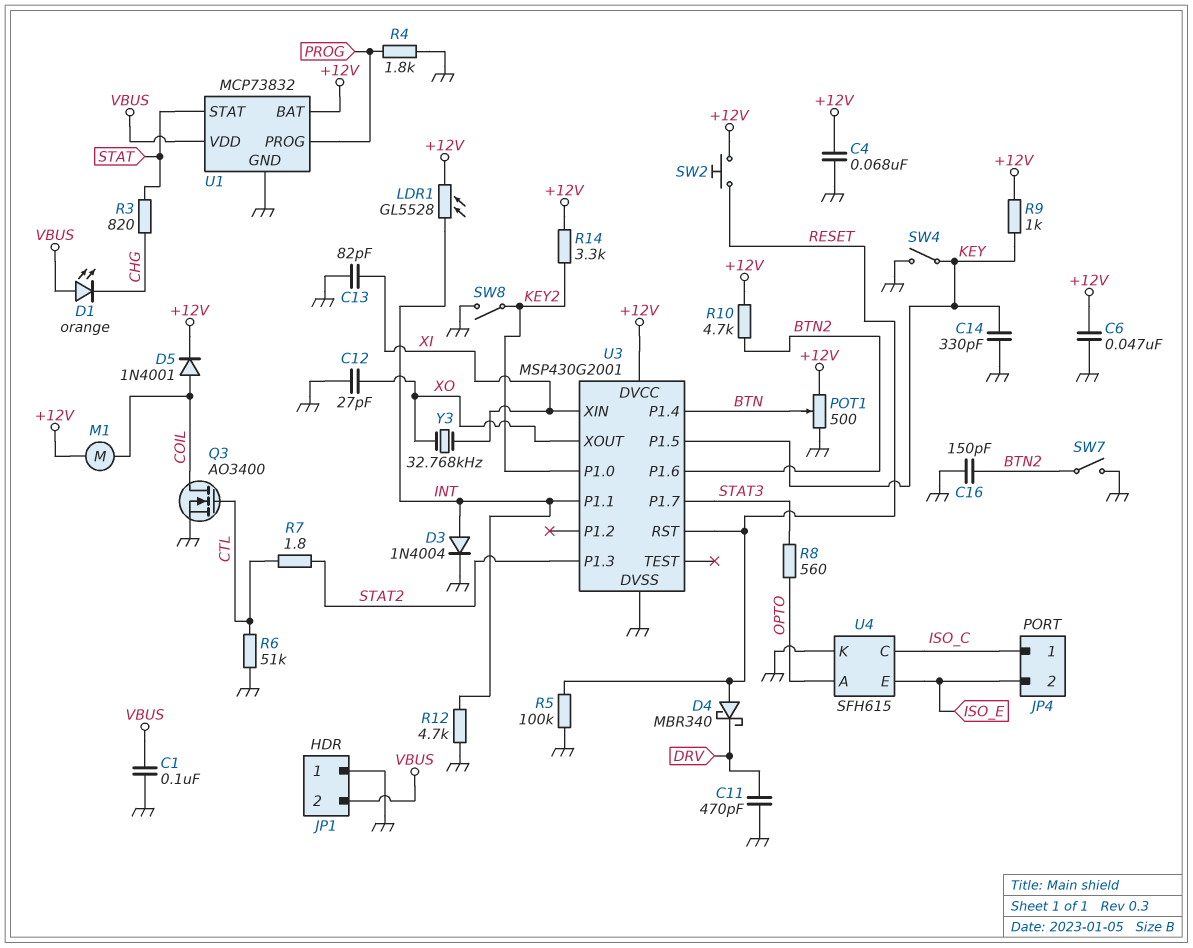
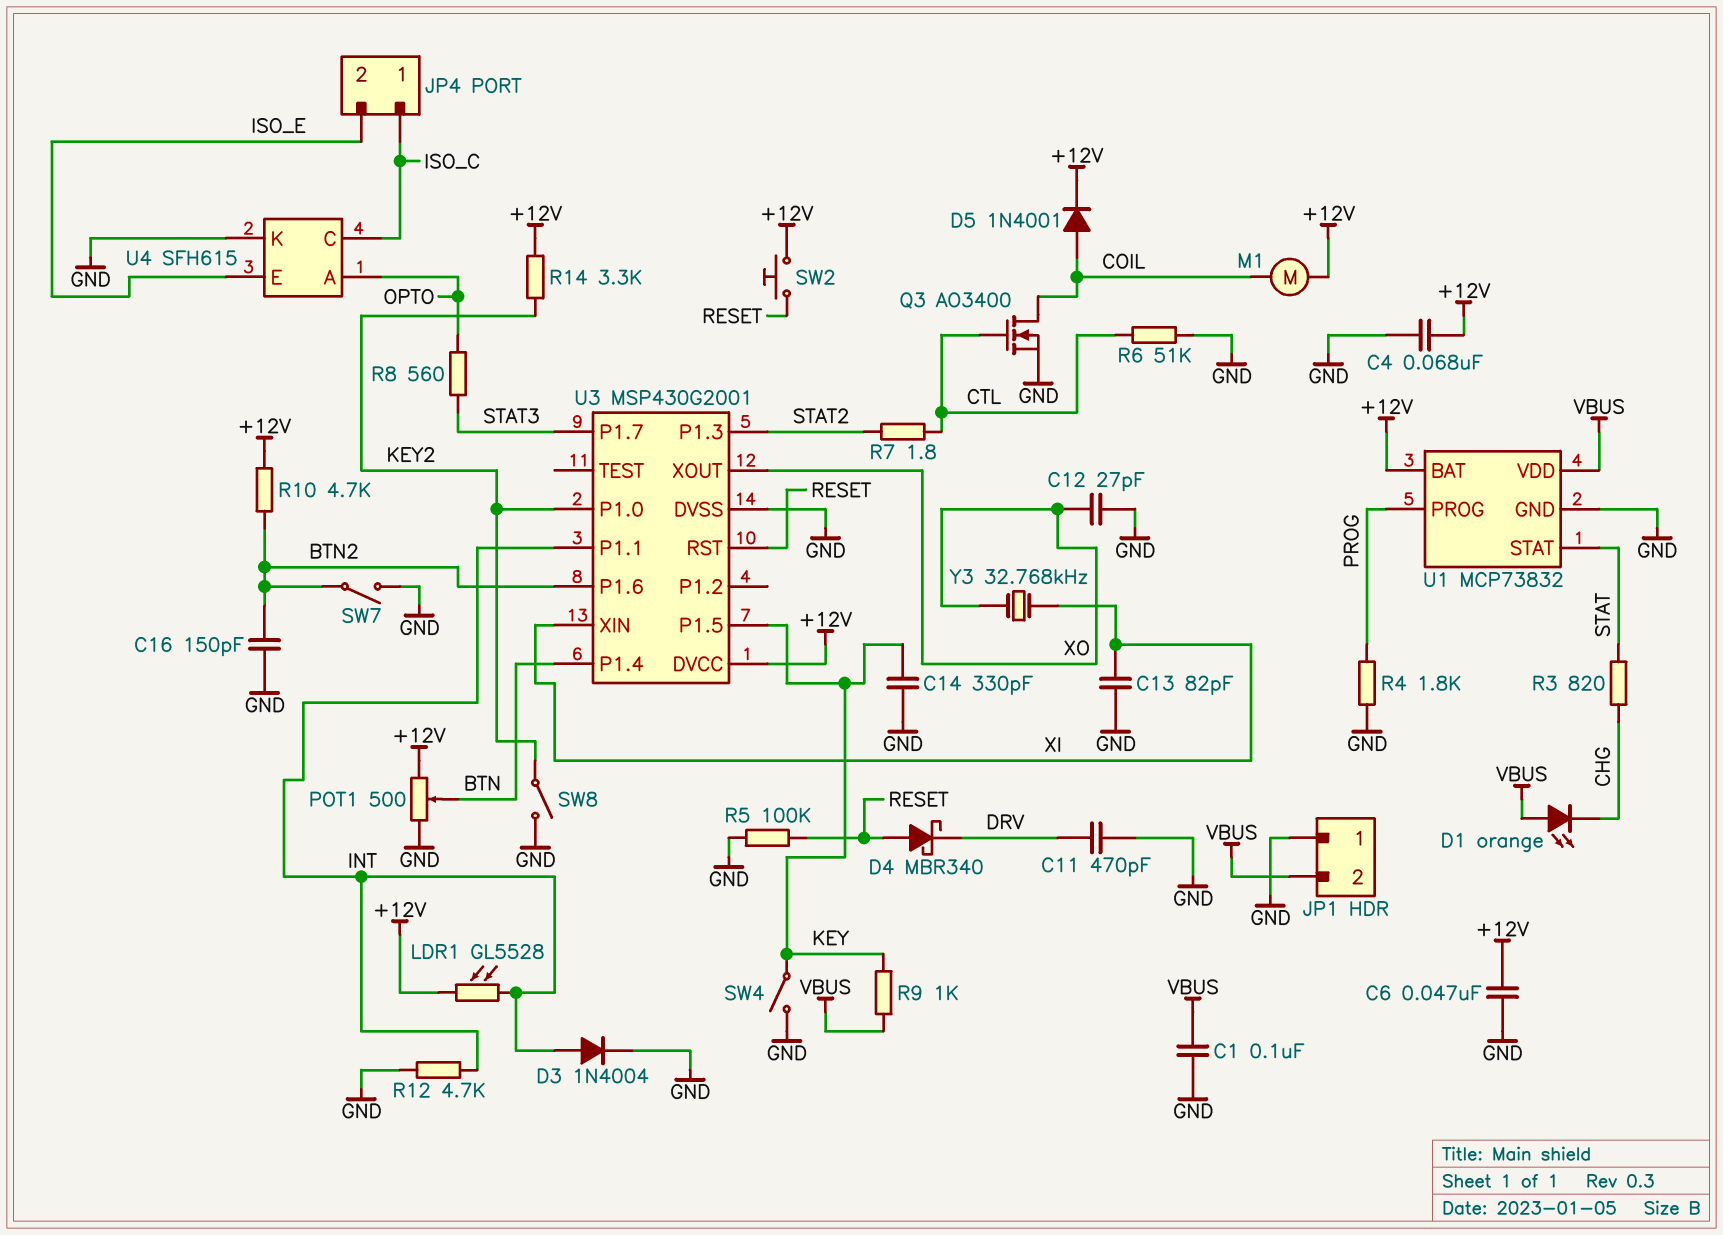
R9: 1k (+12V, KEY) -> 1k (KEY, VBUS)

